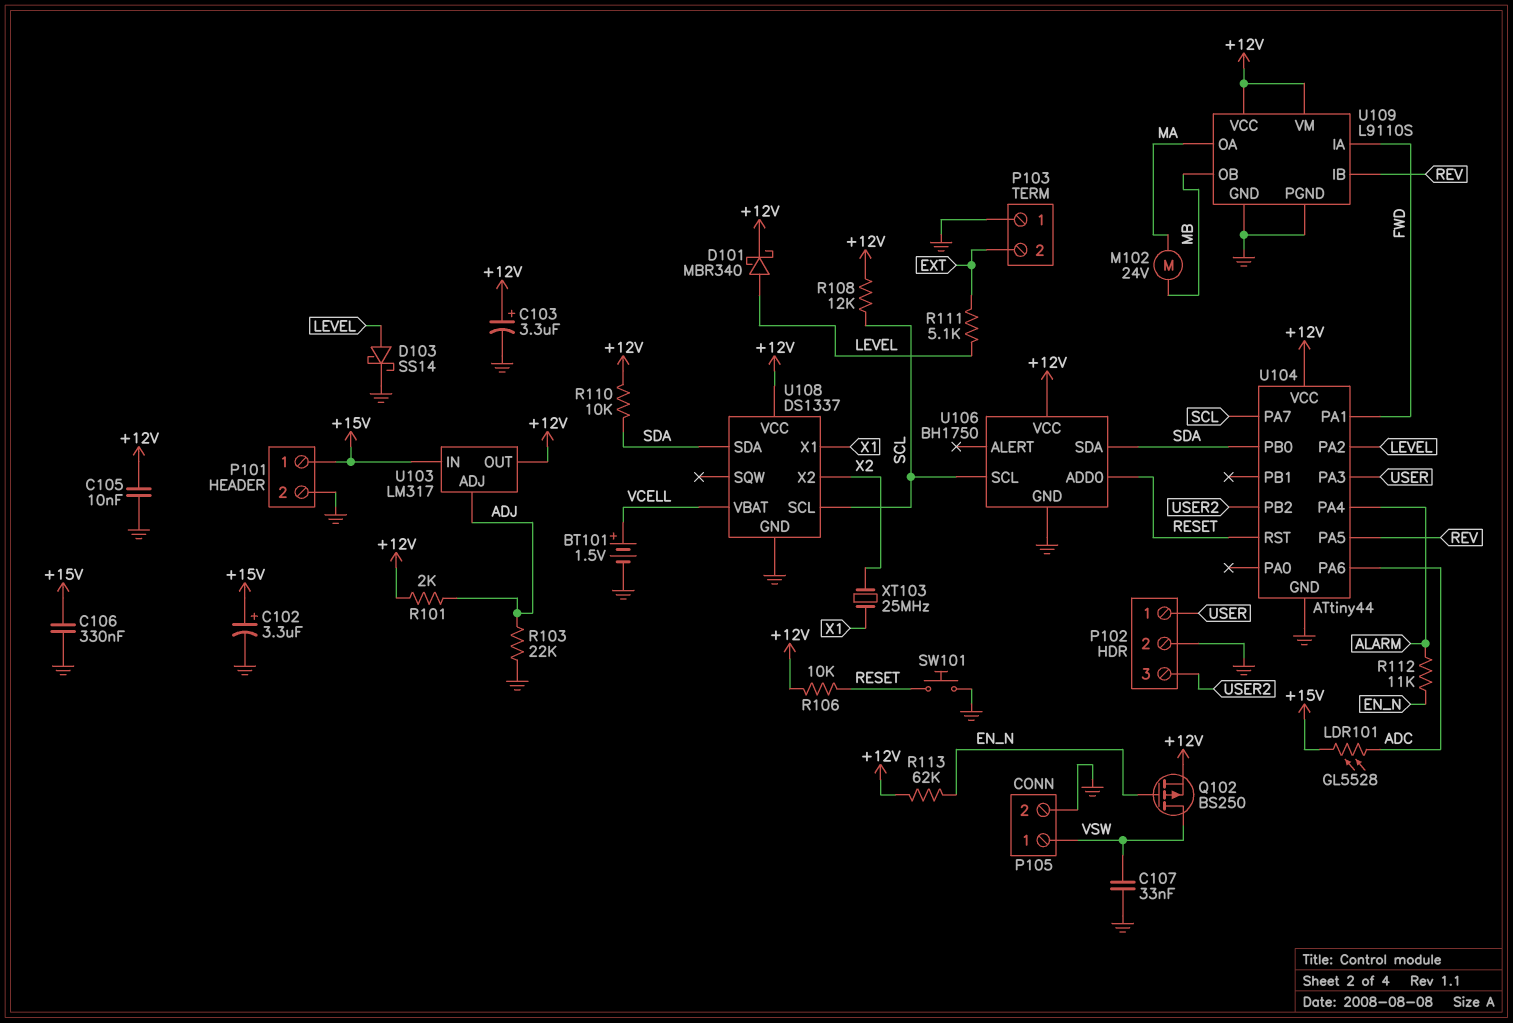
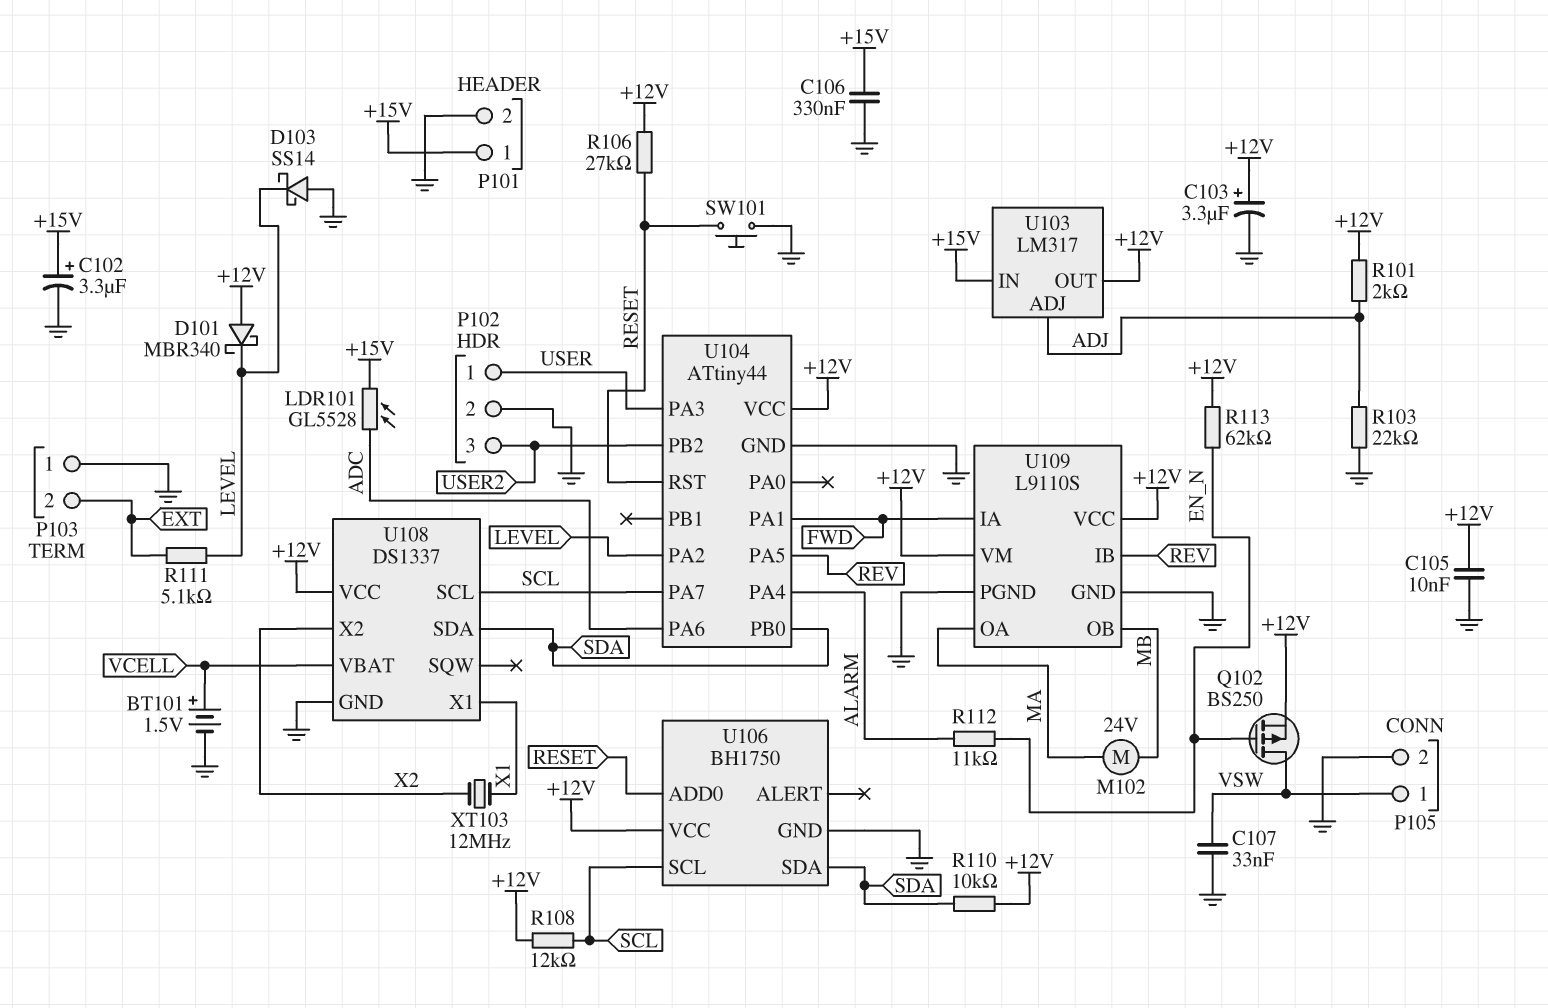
D101: schottky MBR340 (A LEVEL, K +12V) -> schottky MBR340 (A +12V, K LEVEL)
D103: schottky SS14 (A LEVEL, K GND) -> schottky SS14 (A GND, K LEVEL)
R106: 10k (+12V, RESET) -> 27k (+12V, RESET)
XT103: 25MHz (X1, X2) -> 12MHz (X1, X2)

